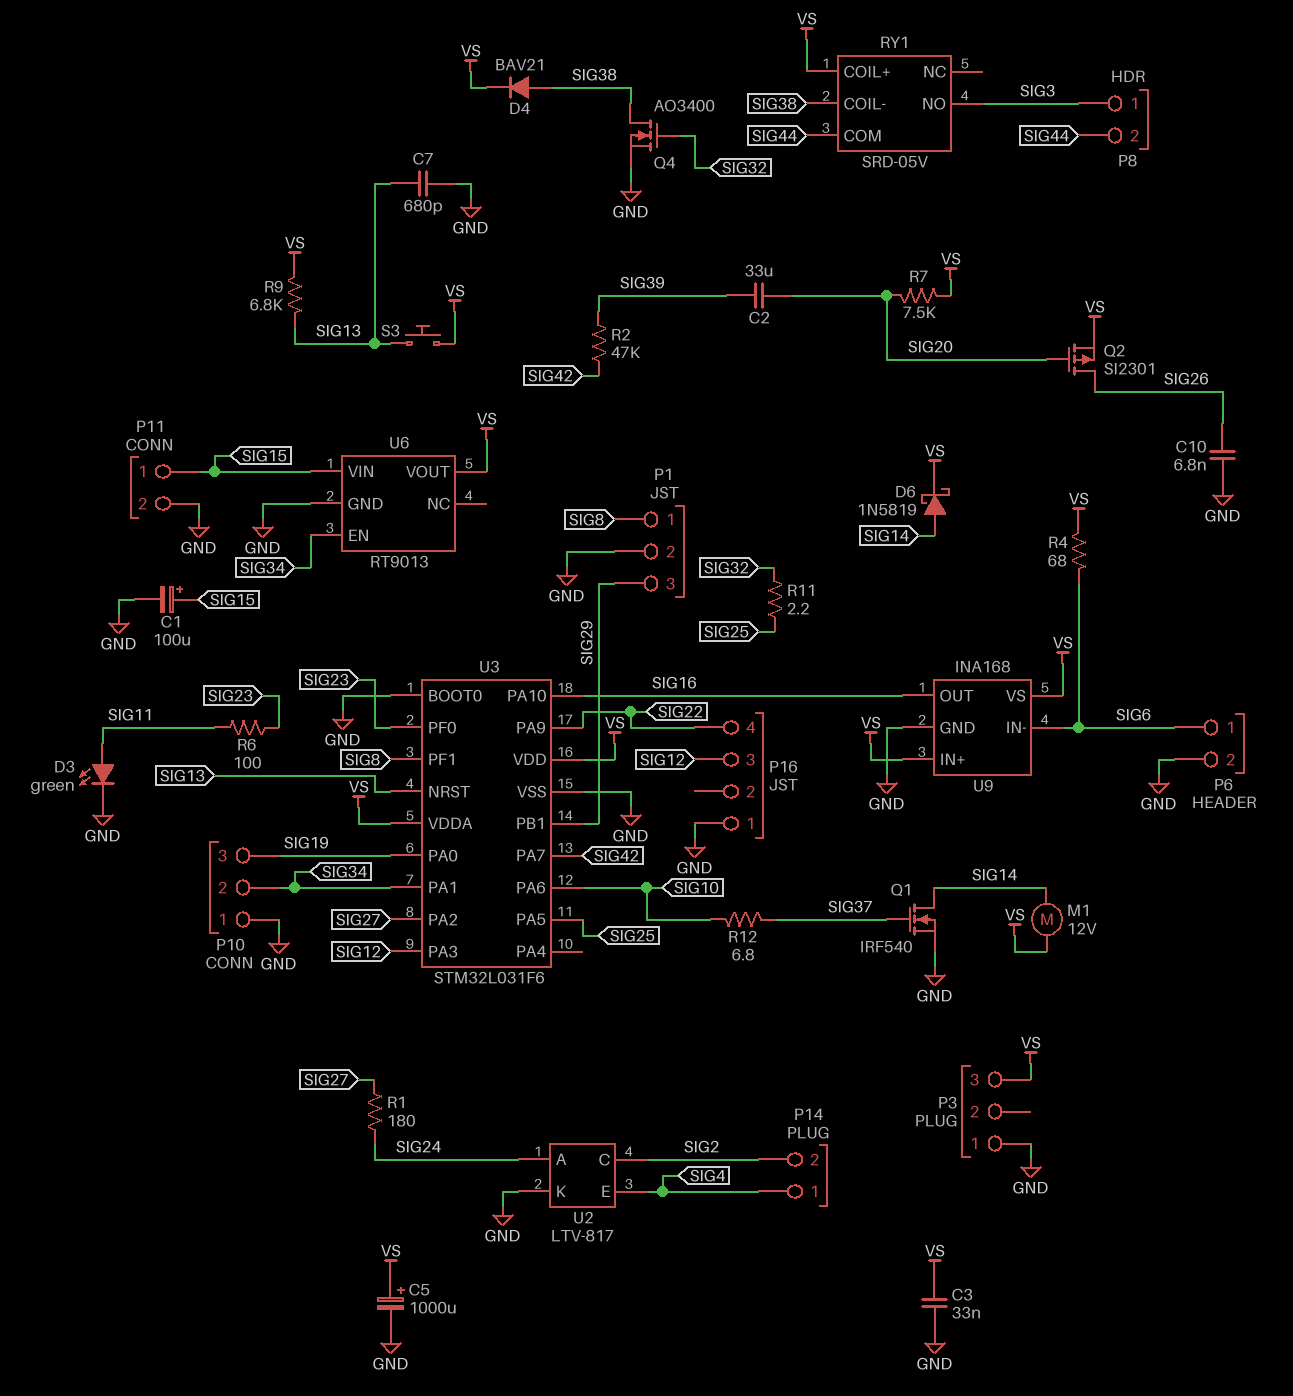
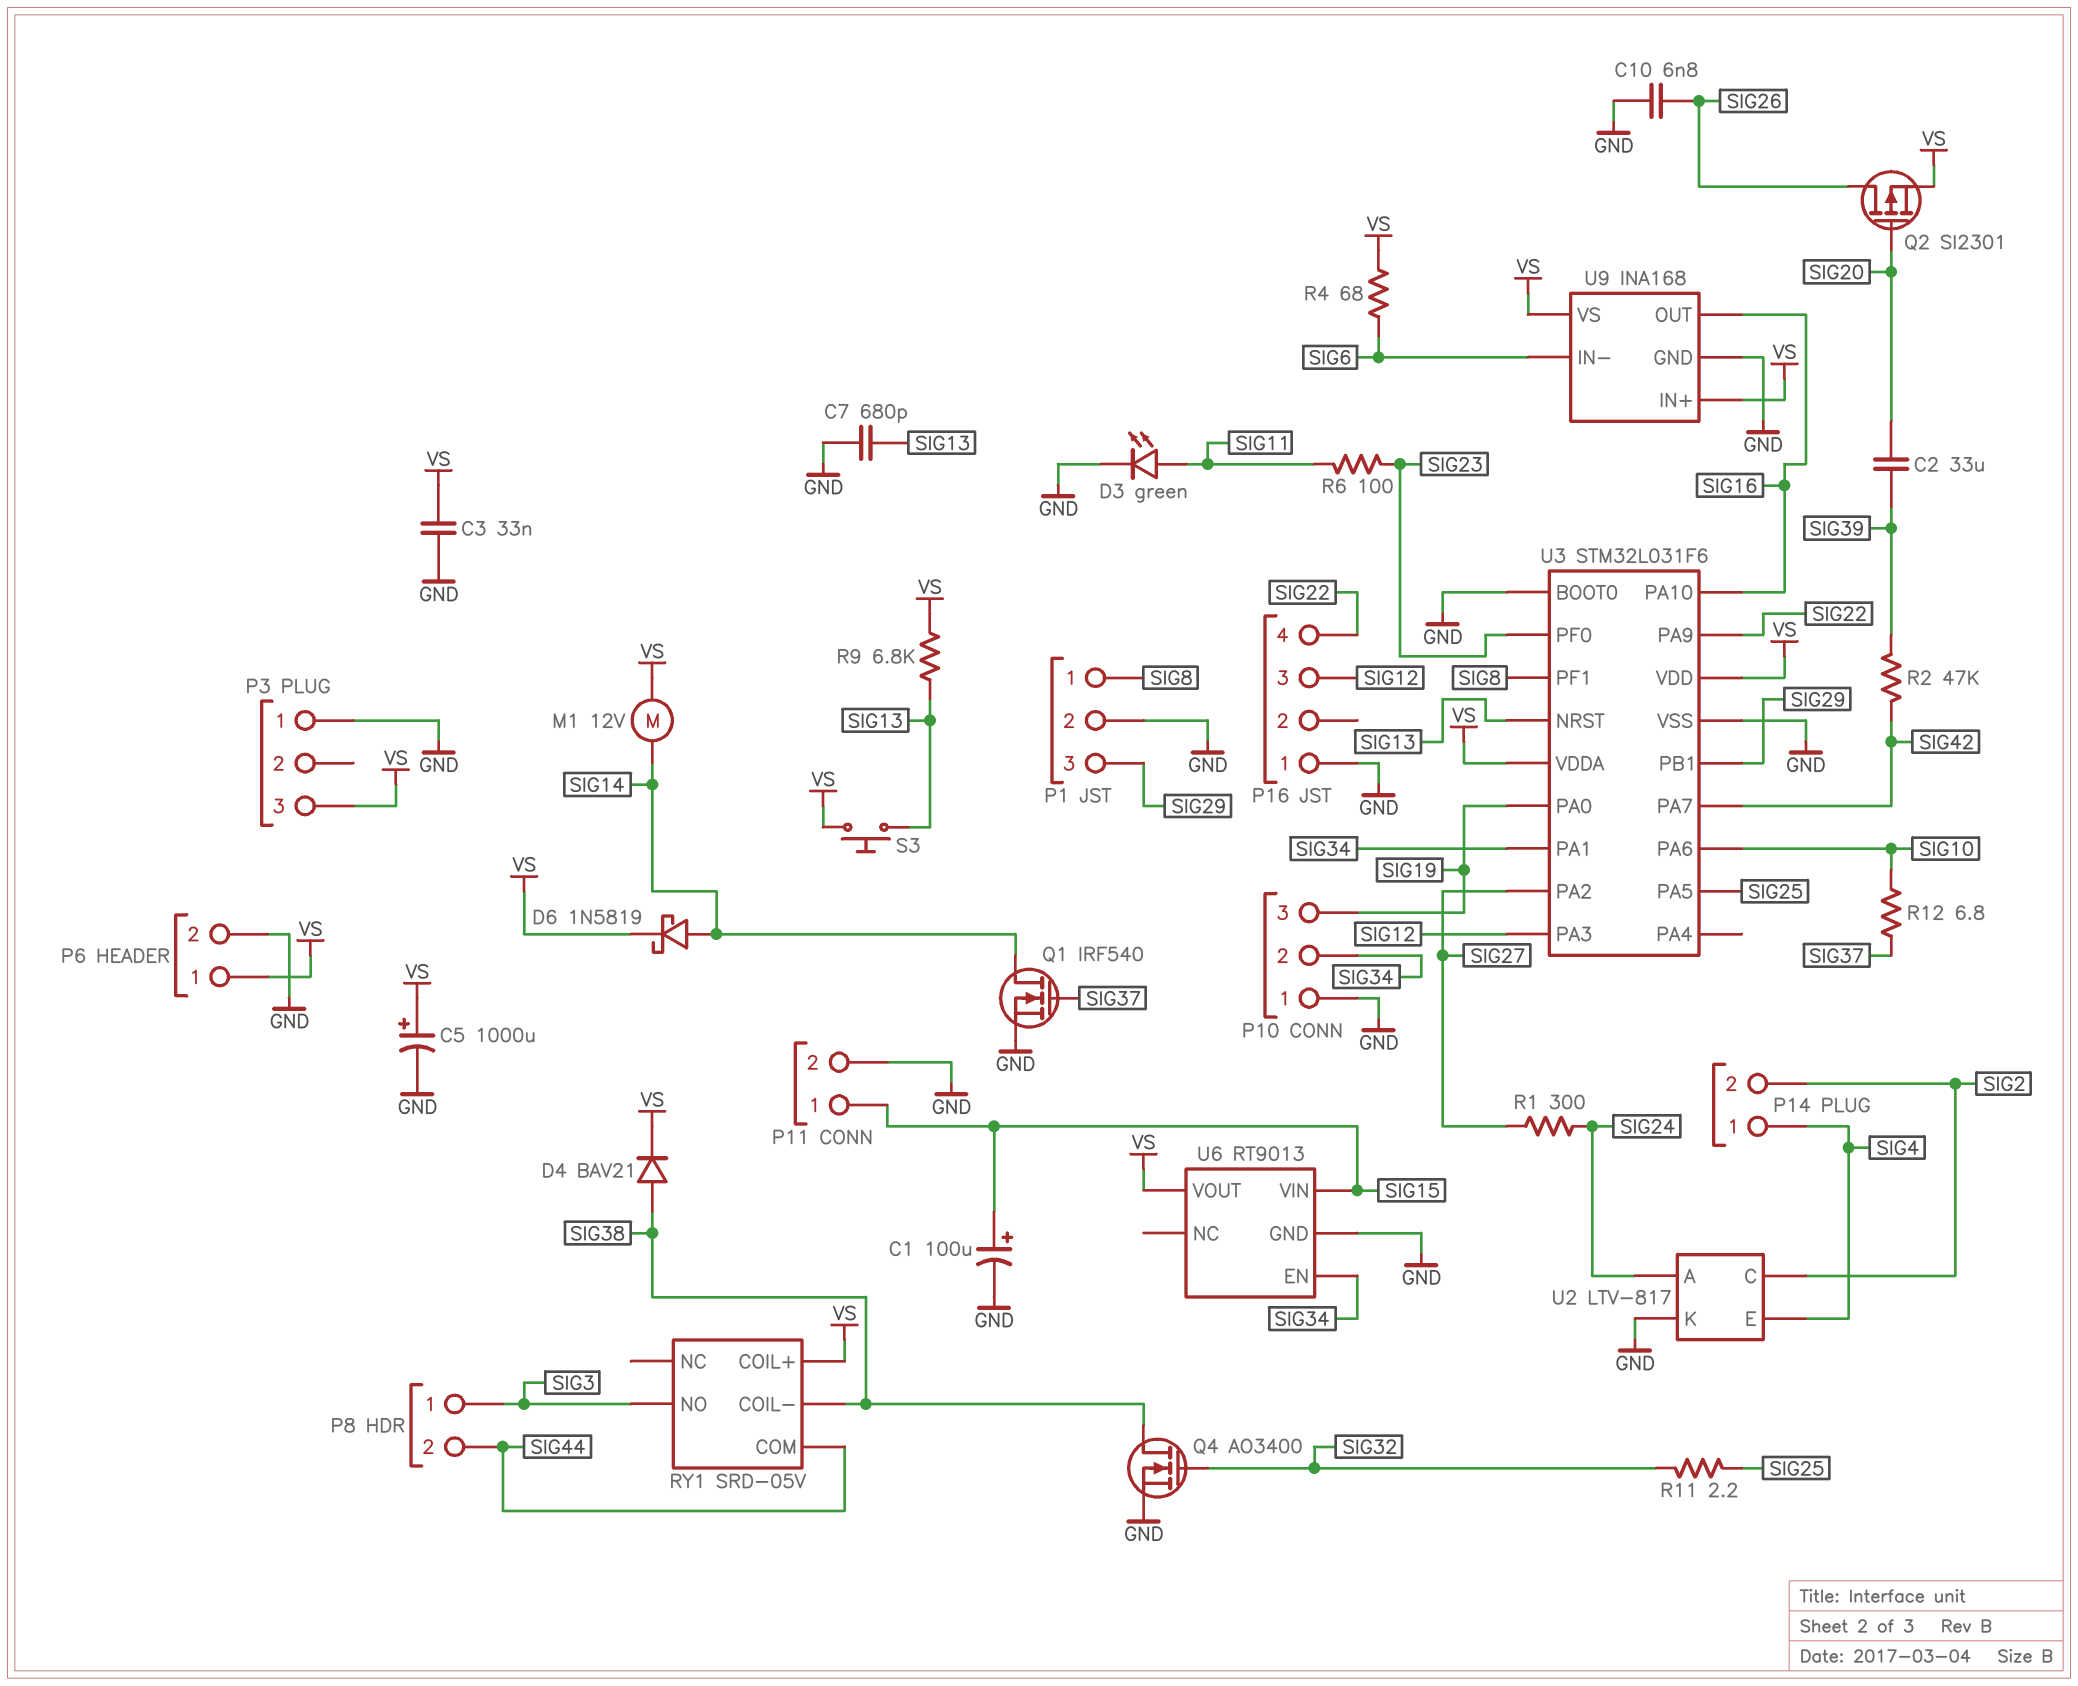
P6 pin 1: SIG6 -> VS
R1: 180 (SIG24, SIG27) -> 300 (SIG24, SIG27)
R7: 7.5k (SIG20, VS) -> none

